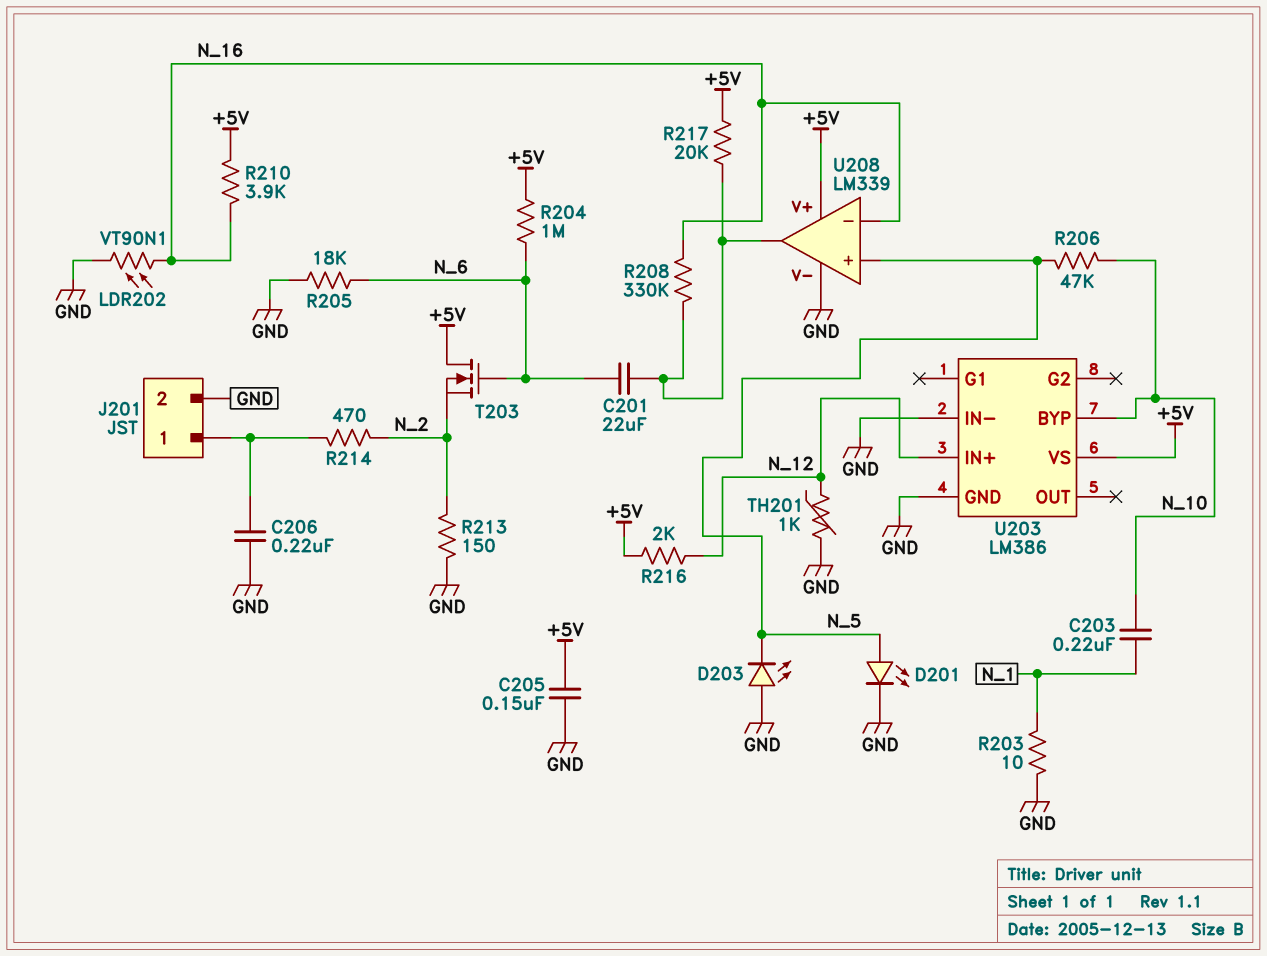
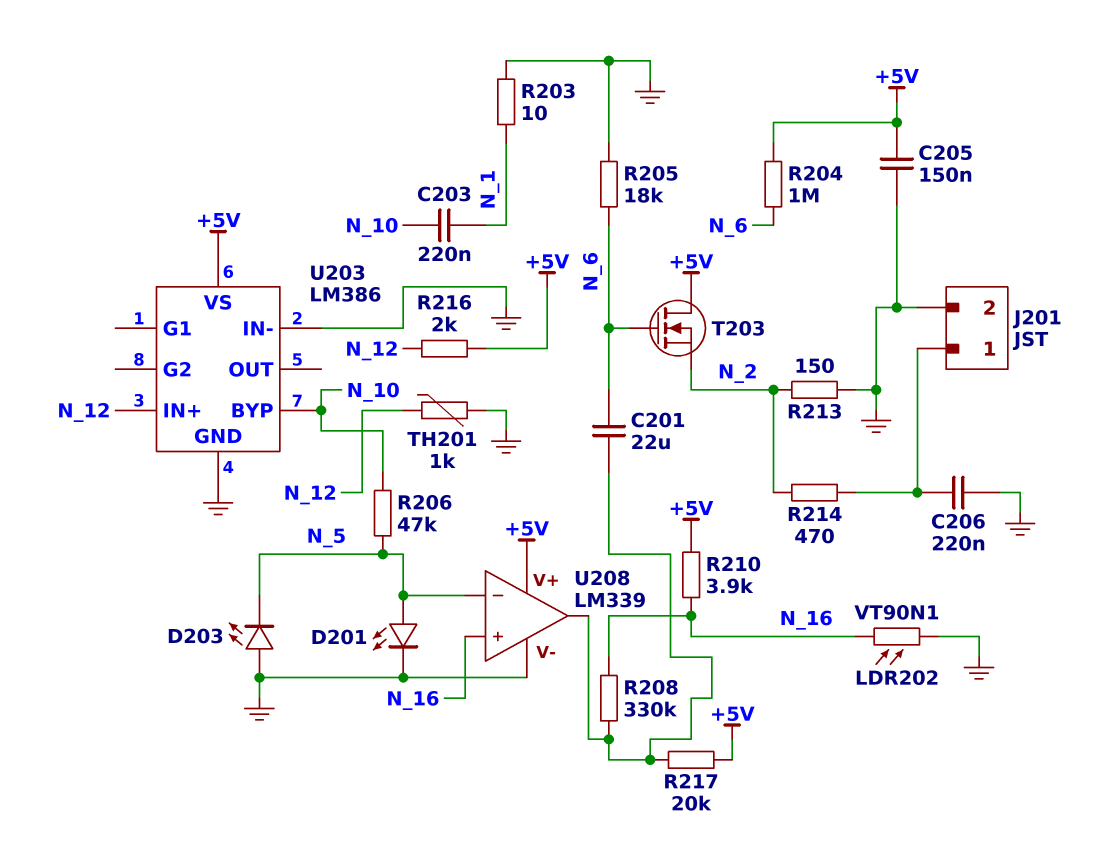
U208 pin in+: N_5 -> N_16
U208 pin in-: N_16 -> N_5

